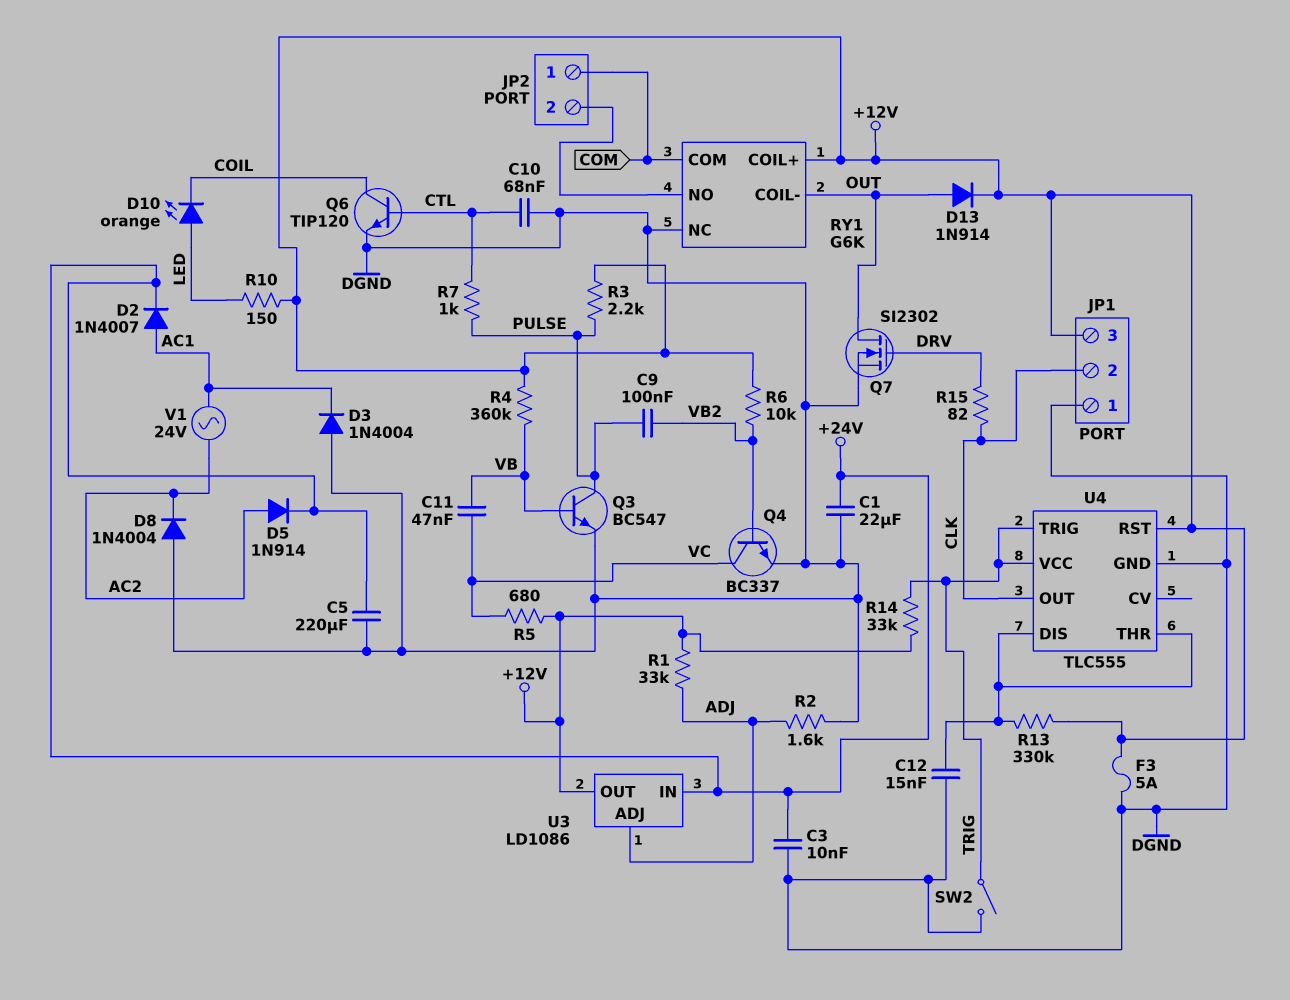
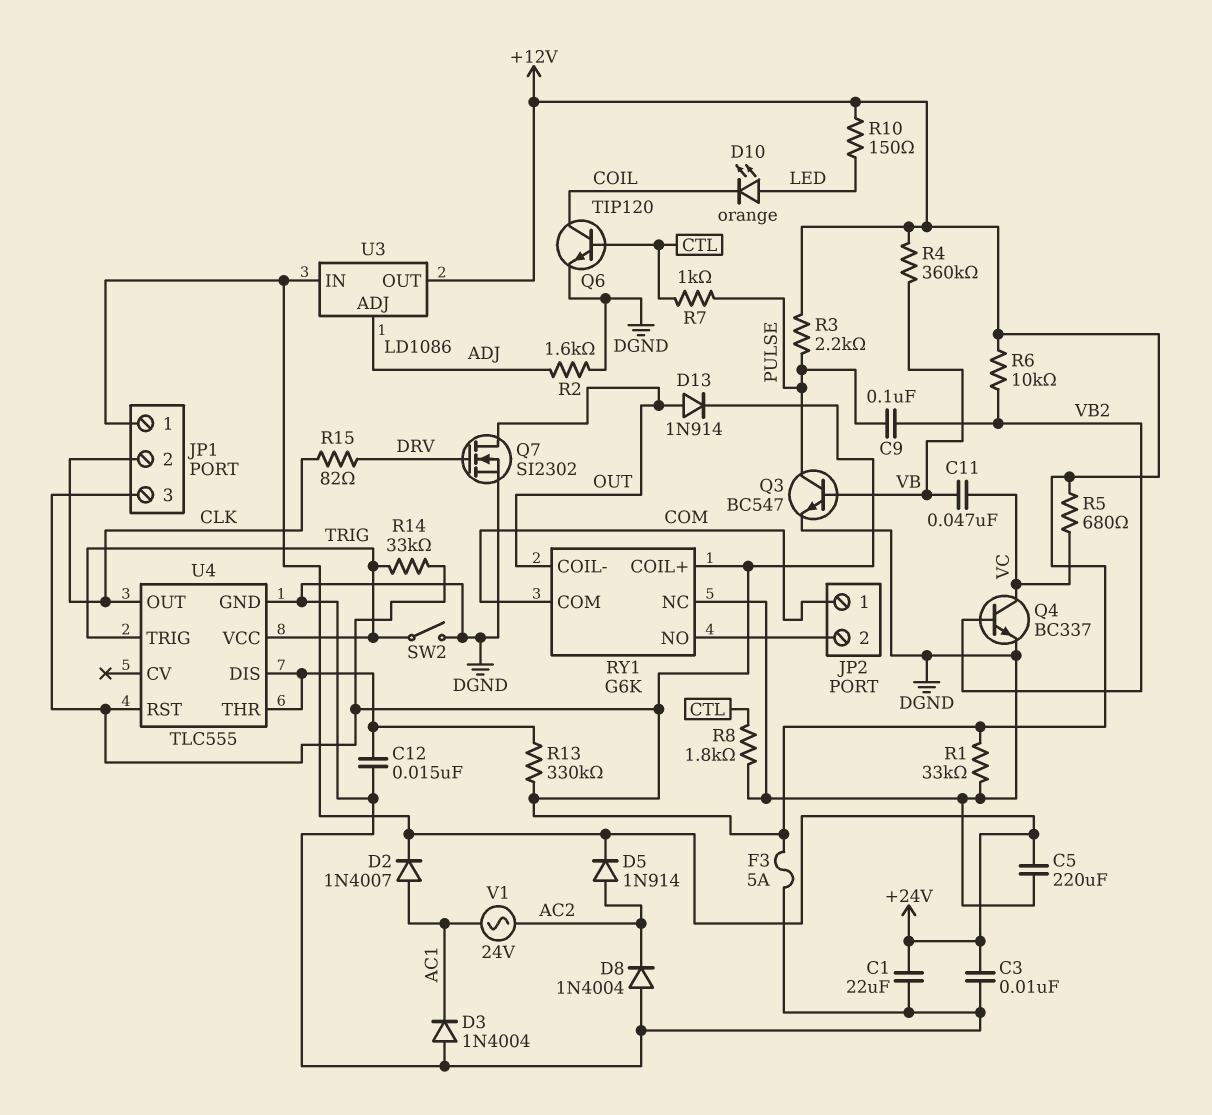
C10: 68nF (CTL, DGND) -> none
JP1 pin 1: DGND -> +24V
R1: 33k (+12V, ADJ) -> 33k (+12V, DGND)
R8: none -> 1.8k (CTL, DGND)

